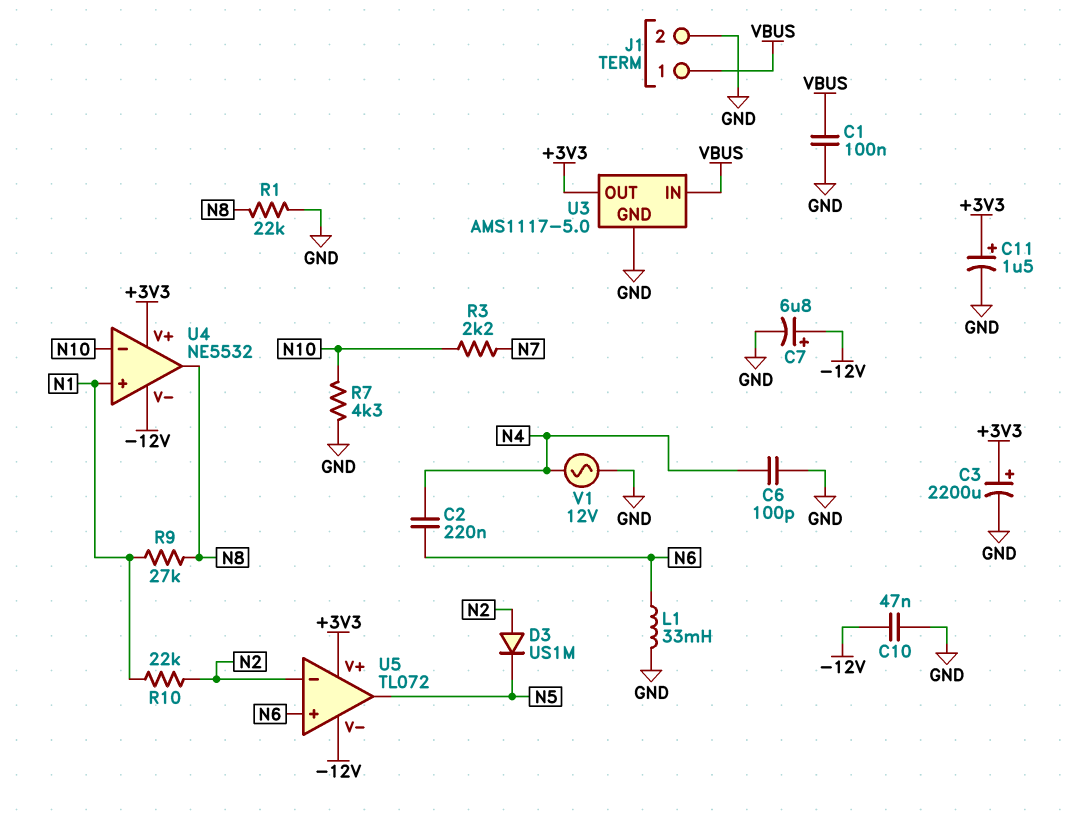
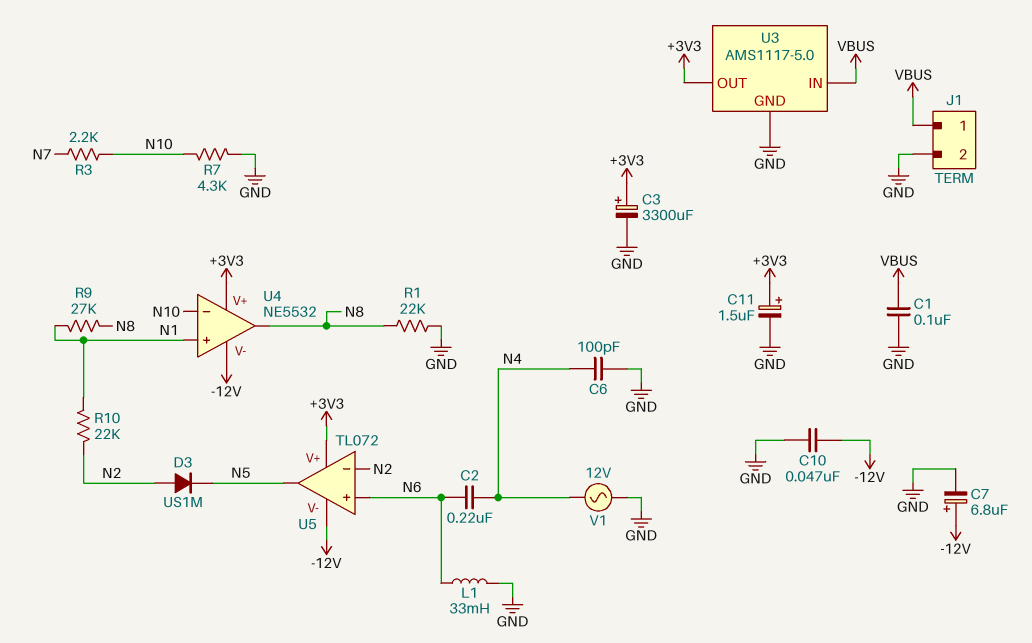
C3: 2200uF (plus +3V3, minus GND) -> 3300uF (plus +3V3, minus GND)

